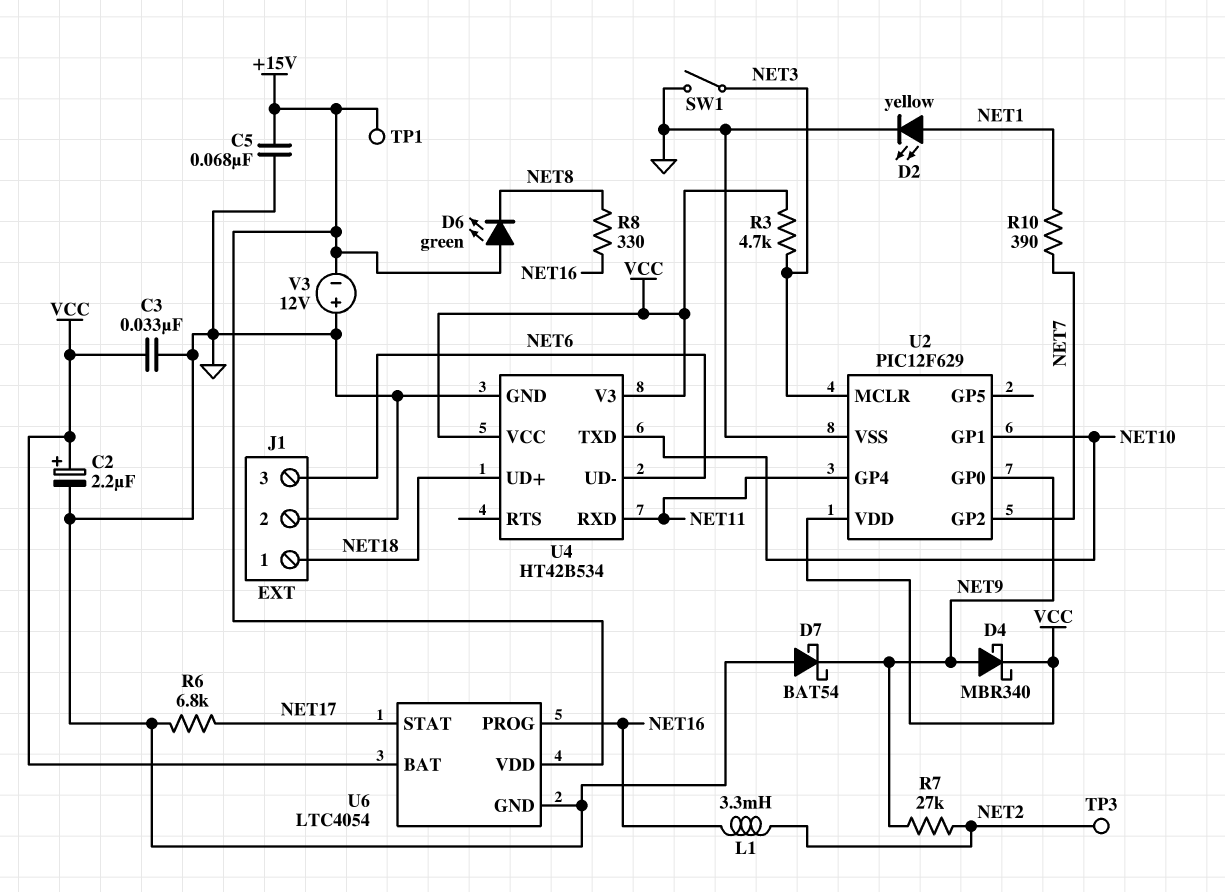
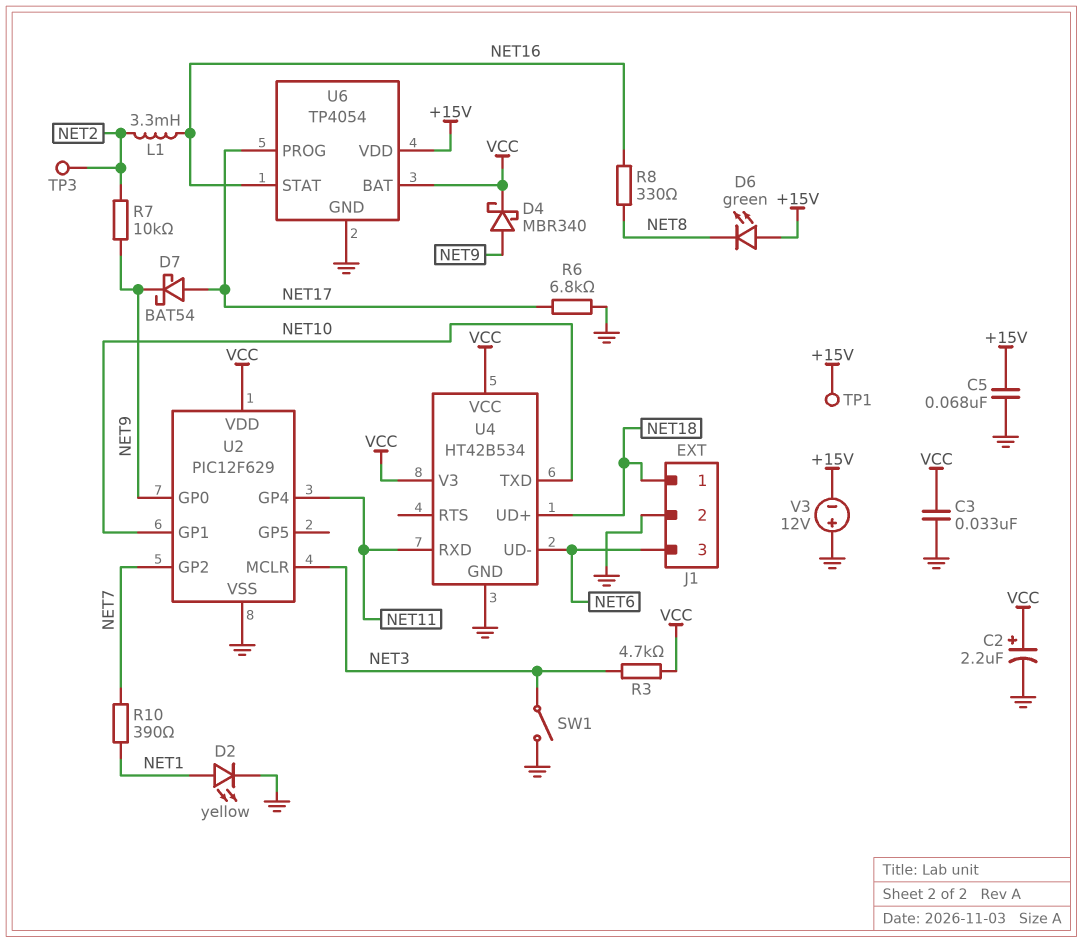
D7: schottky BAT54 (A GND, K NET9) -> schottky BAT54 (A NET17, K NET9)
R7: 27k (NET2, NET9) -> 10k (NET2, NET9)
U6: LTC4054 -> TP4054
U6 pin PROG: NET16 -> NET17
U6 pin STAT: NET17 -> NET16

